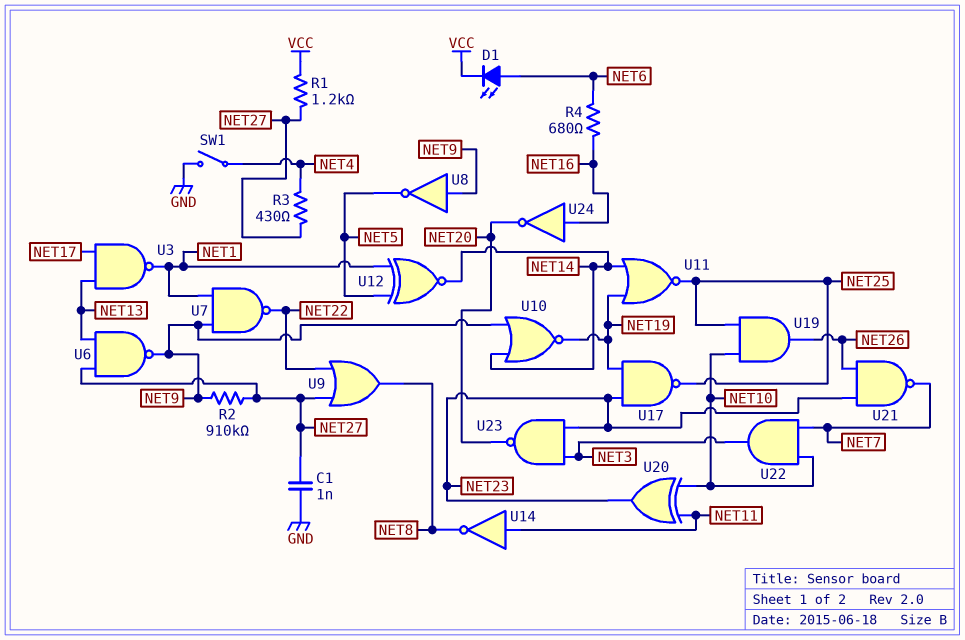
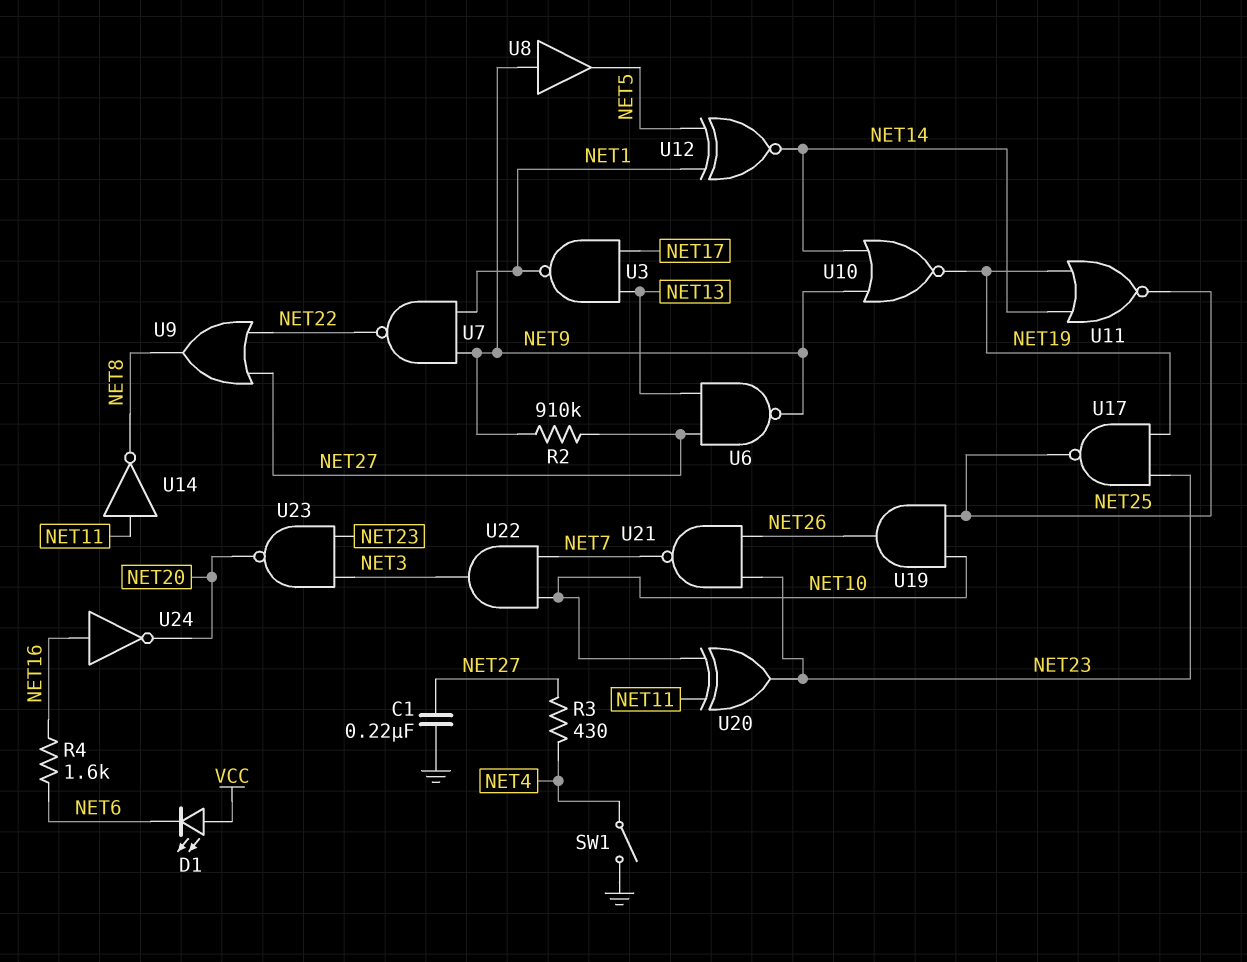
C1: 1nF (GND, NET27) -> 220nF (GND, NET27)
D1: LED (A NET6, K VCC) -> LED (A VCC, K NET6)
R1: 1.2k (NET27, VCC) -> none
R4: 680 (NET6, NET16) -> 1.6k (NET6, NET16)
U8: NOT (in NET9, out NET5) -> buffer (in NET9, out NET5)

